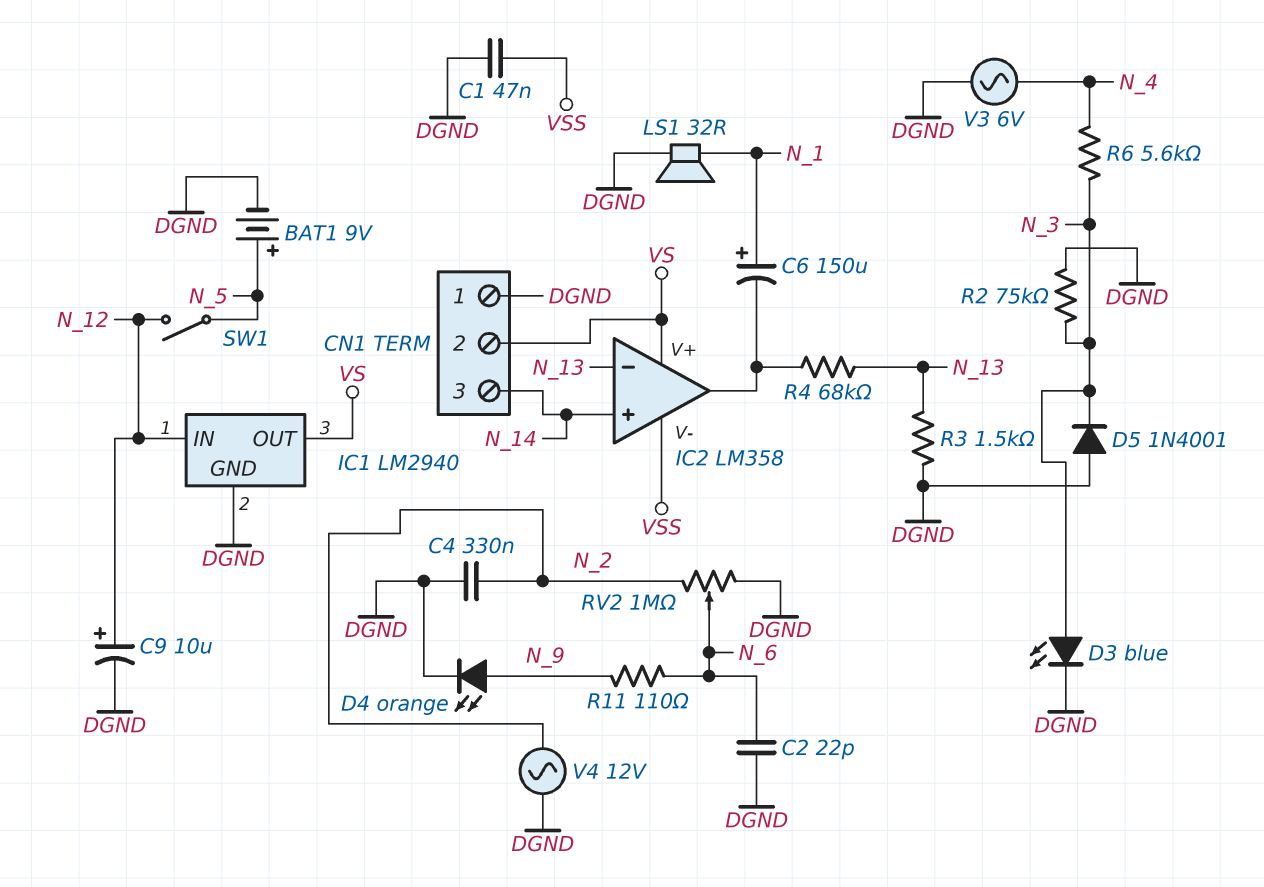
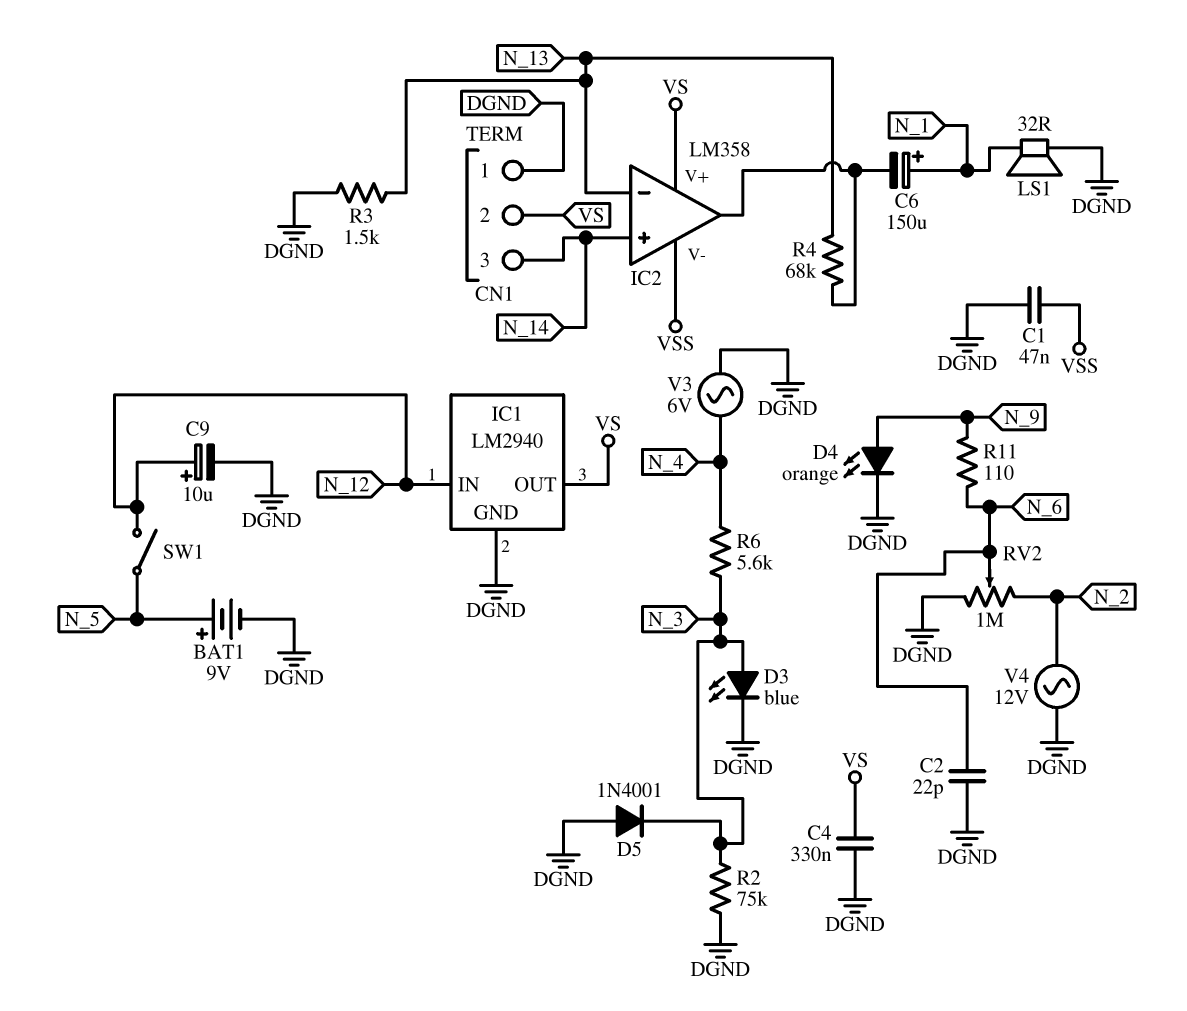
C4: 330nF (DGND, N_2) -> 330nF (DGND, VS)

